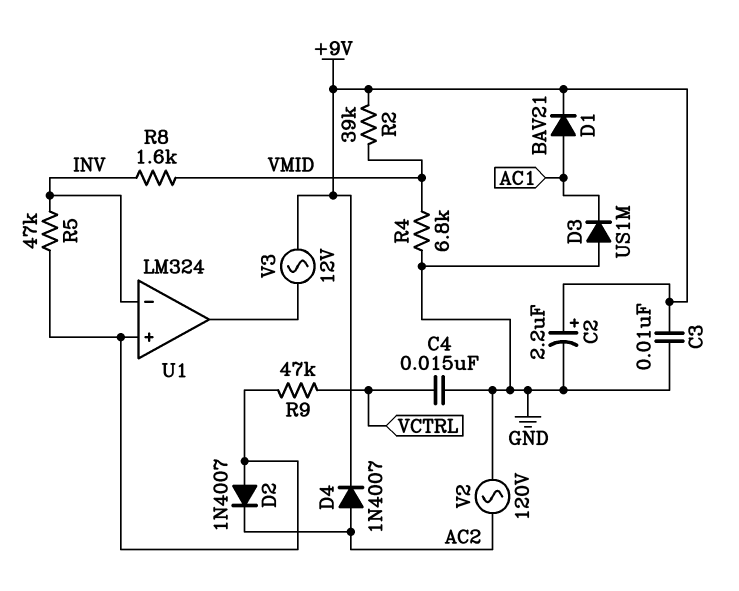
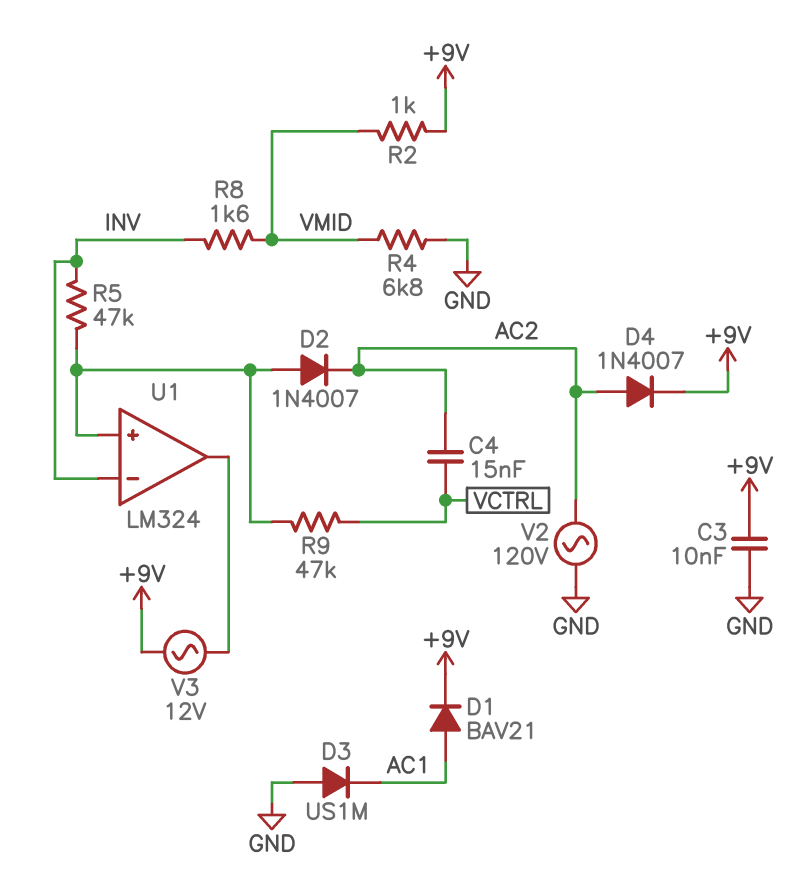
C2: 2.2uF (plus +9V, minus GND) -> none
C4: 15nF (GND, VCTRL) -> 15nF (AC2, VCTRL)
R2: 39k (+9V, VMID) -> 1k (+9V, VMID)

